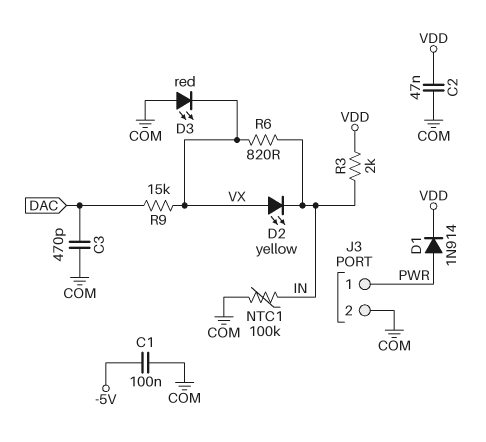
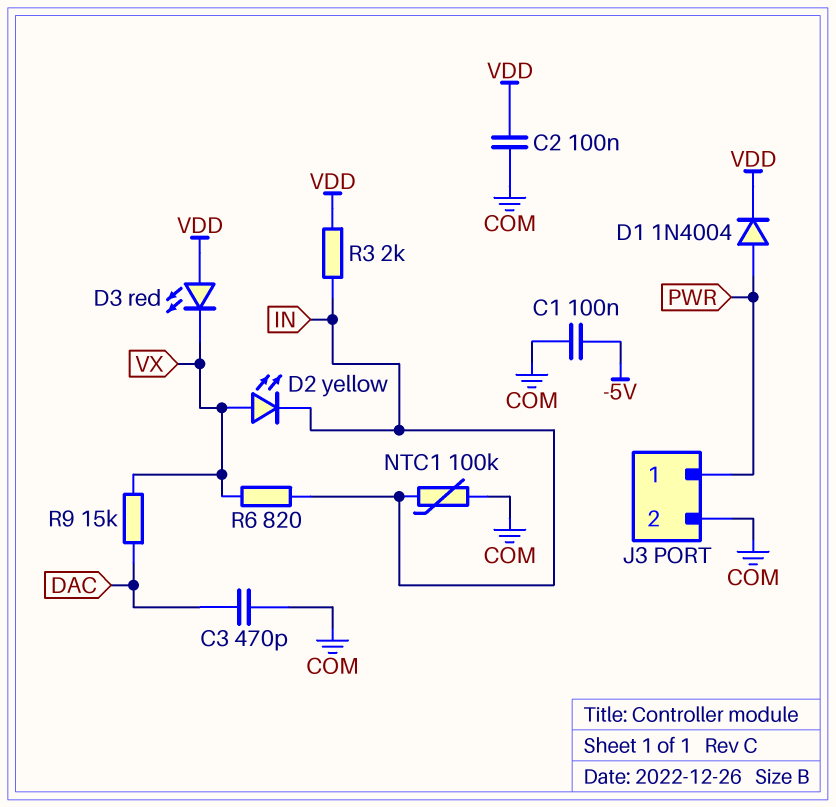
C2: 47nF (COM, VDD) -> 100nF (COM, VDD)
D1: diode 1N914 (A PWR, K VDD) -> diode 1N4004 (A PWR, K VDD)
D3: LED red (A COM, K VX) -> LED red (A VDD, K VX)

